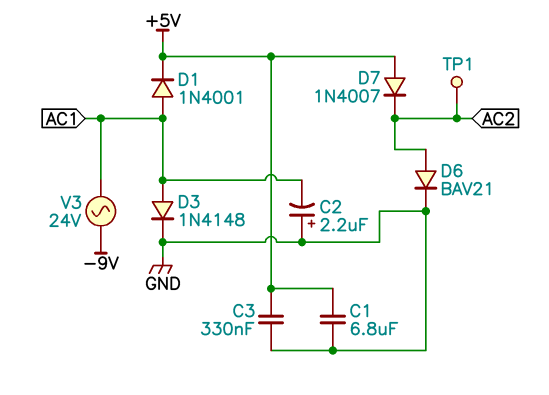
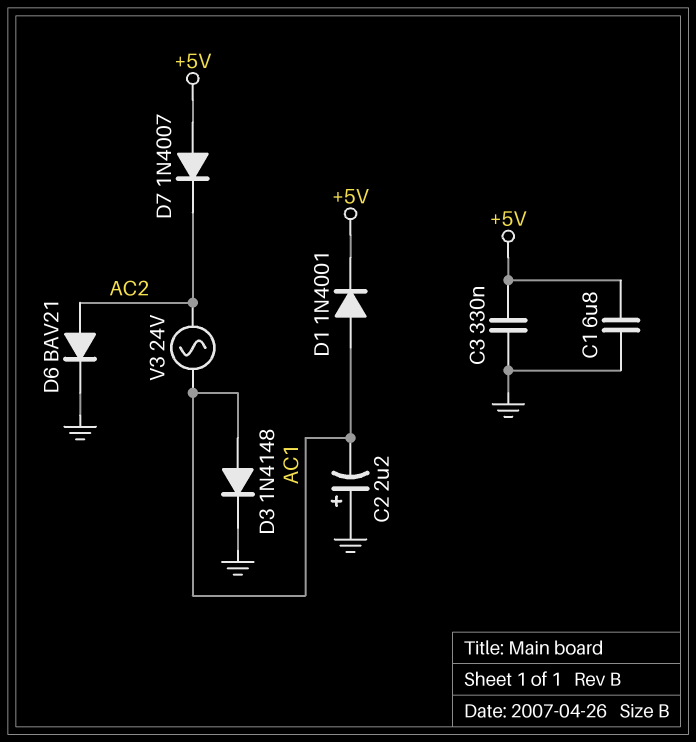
TP1: test point (AC2) -> none
V3: AC 24V (-9V, AC1) -> AC 24V (AC1, AC2)

